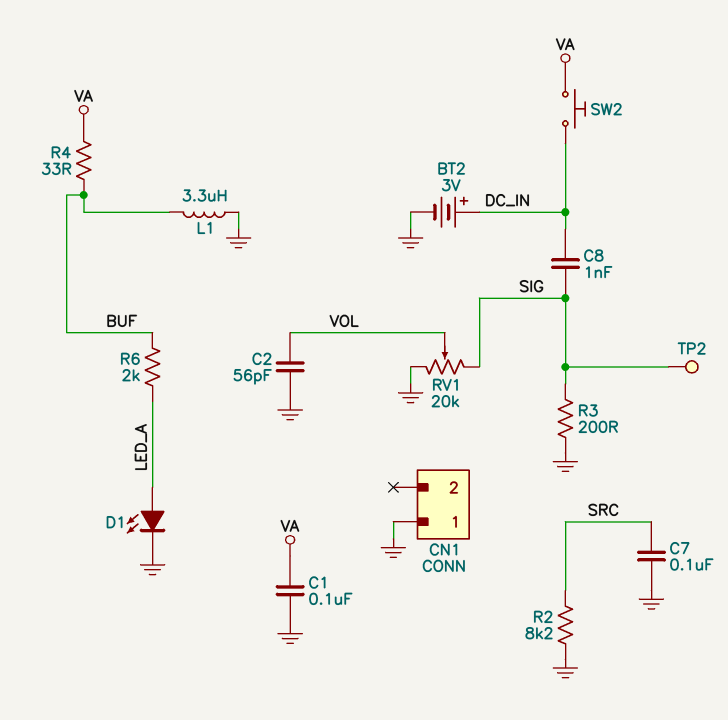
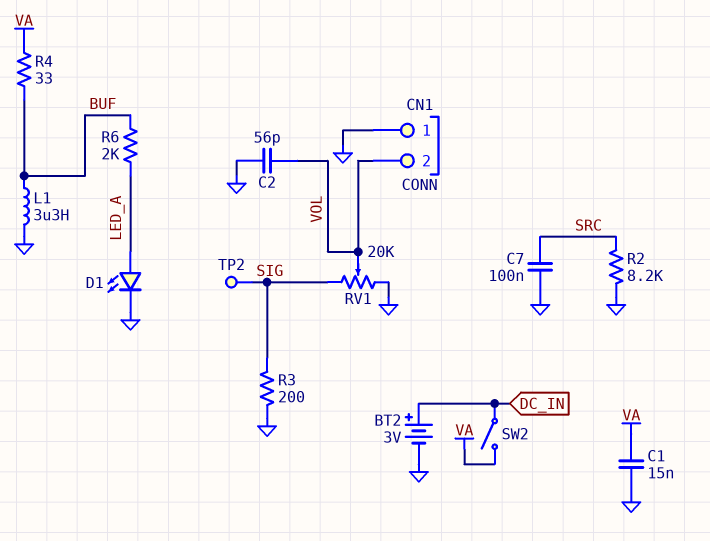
C1: 100nF (GND, VA) -> 15nF (GND, VA)
C8: 1nF (DC_IN, SIG) -> none
CN1 pin 2: none -> VOL
SW2: button (DC_IN, VA) -> switch (DC_IN, VA)

